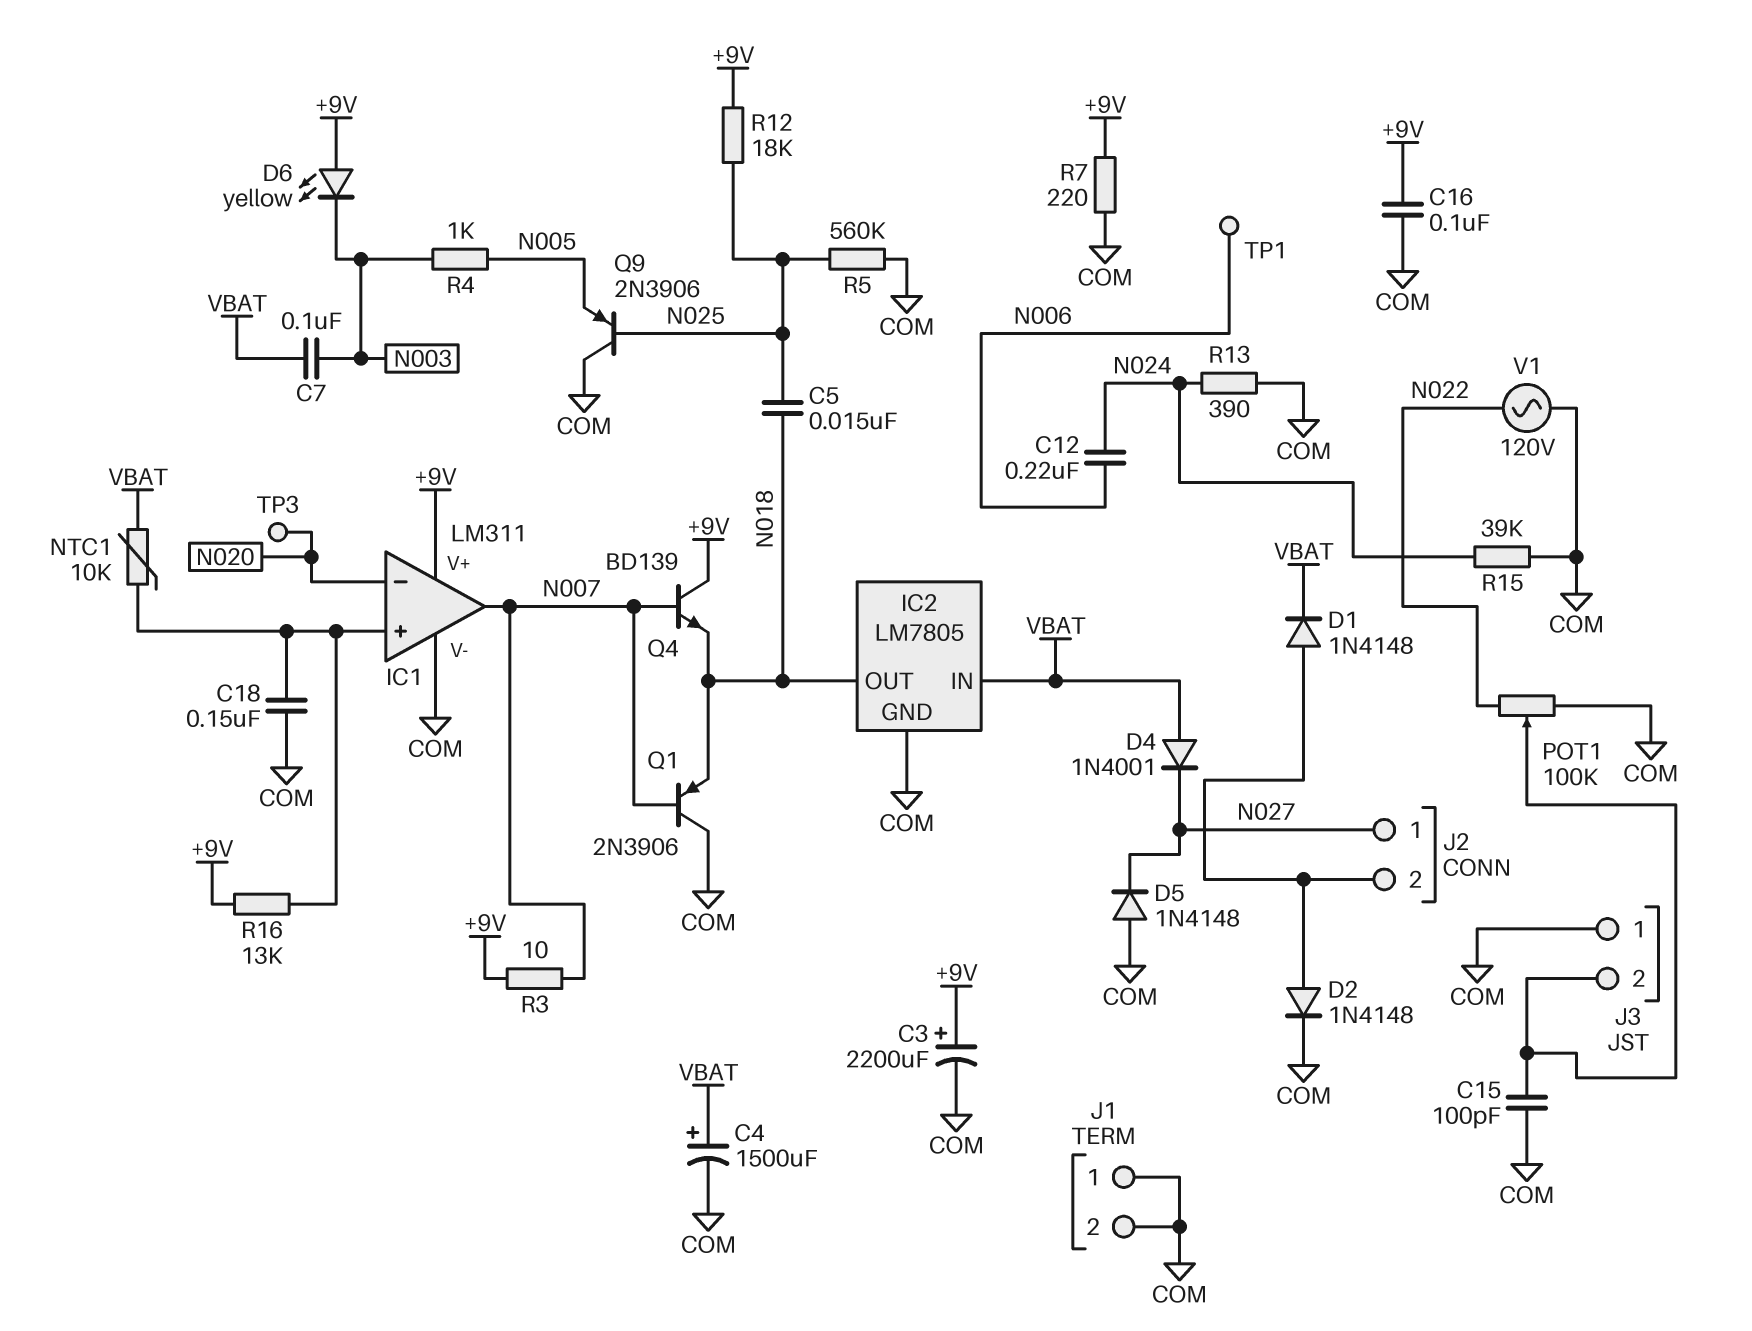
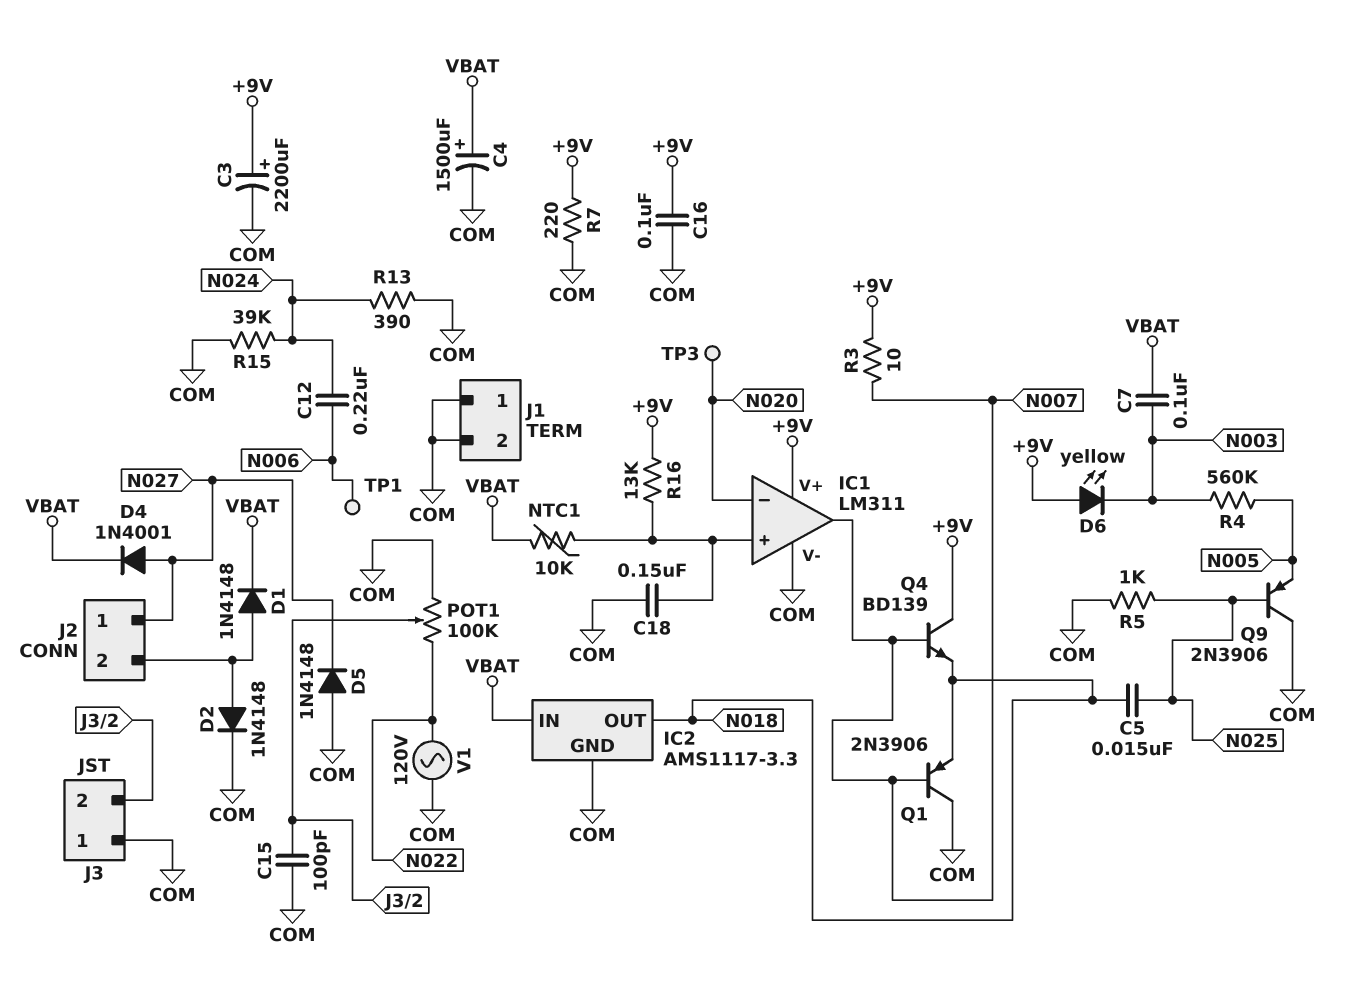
D4: diode 1N4001 (A VBAT, K N027) -> diode 1N4001 (A N027, K VBAT)
IC2: LM7805 -> AMS1117-3.3
R4: 1k (N003, N005) -> 560k (N003, N005)
R5: 560k (COM, N025) -> 1k (COM, N025)
R12: 18k (+9V, N025) -> none

